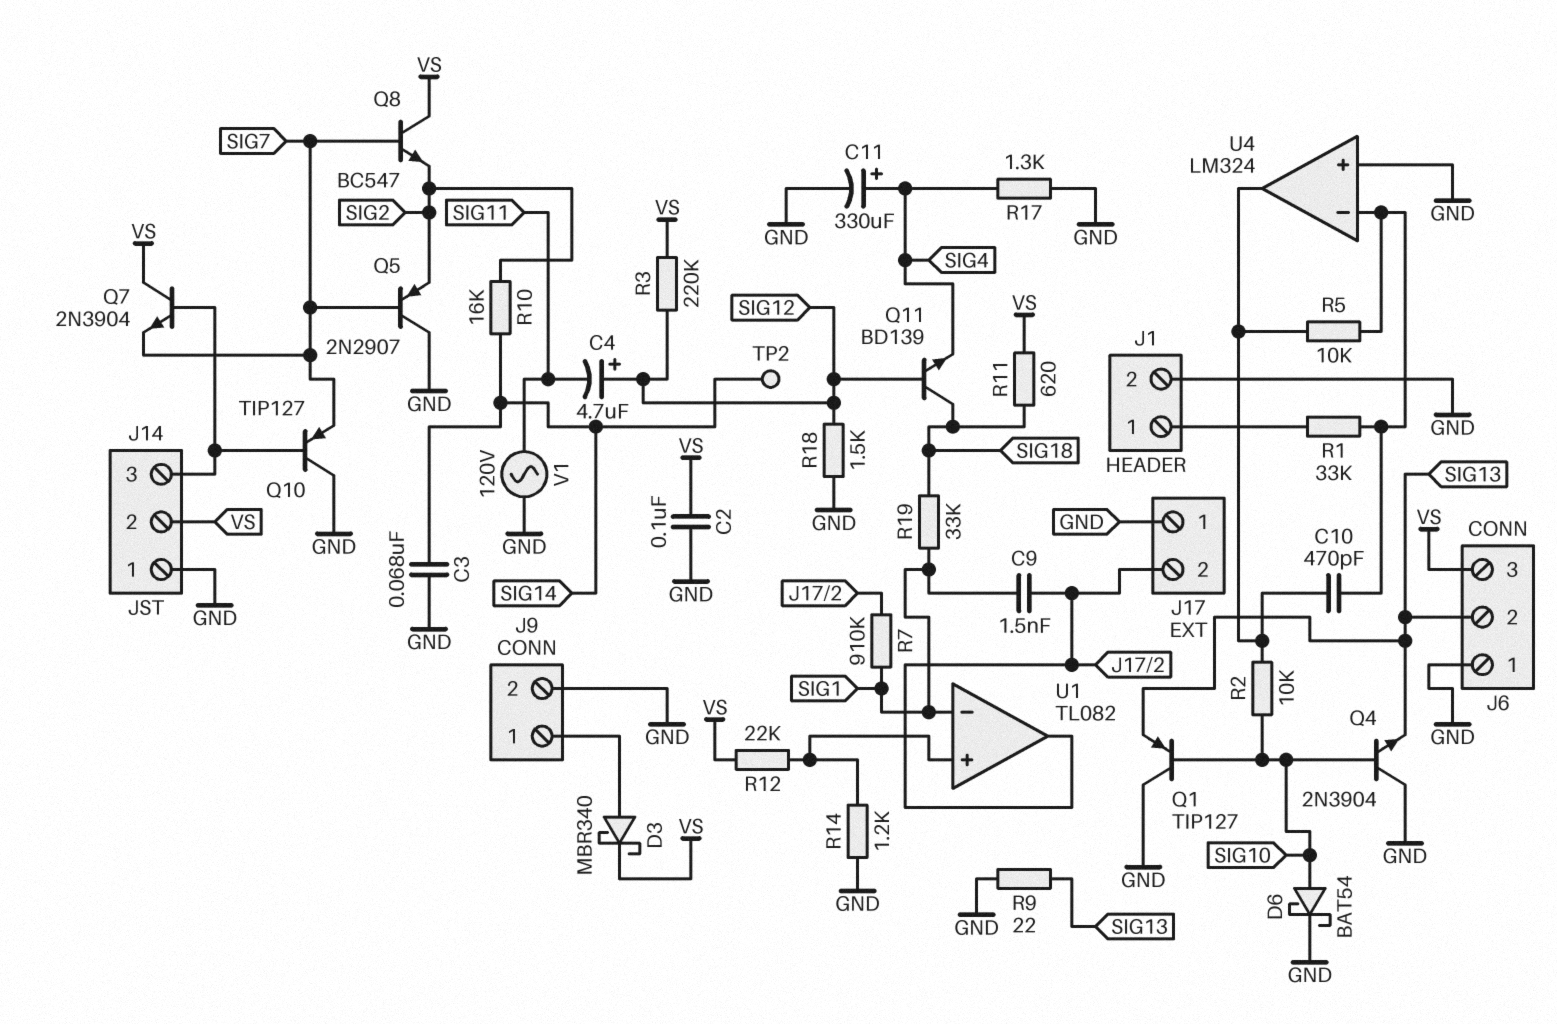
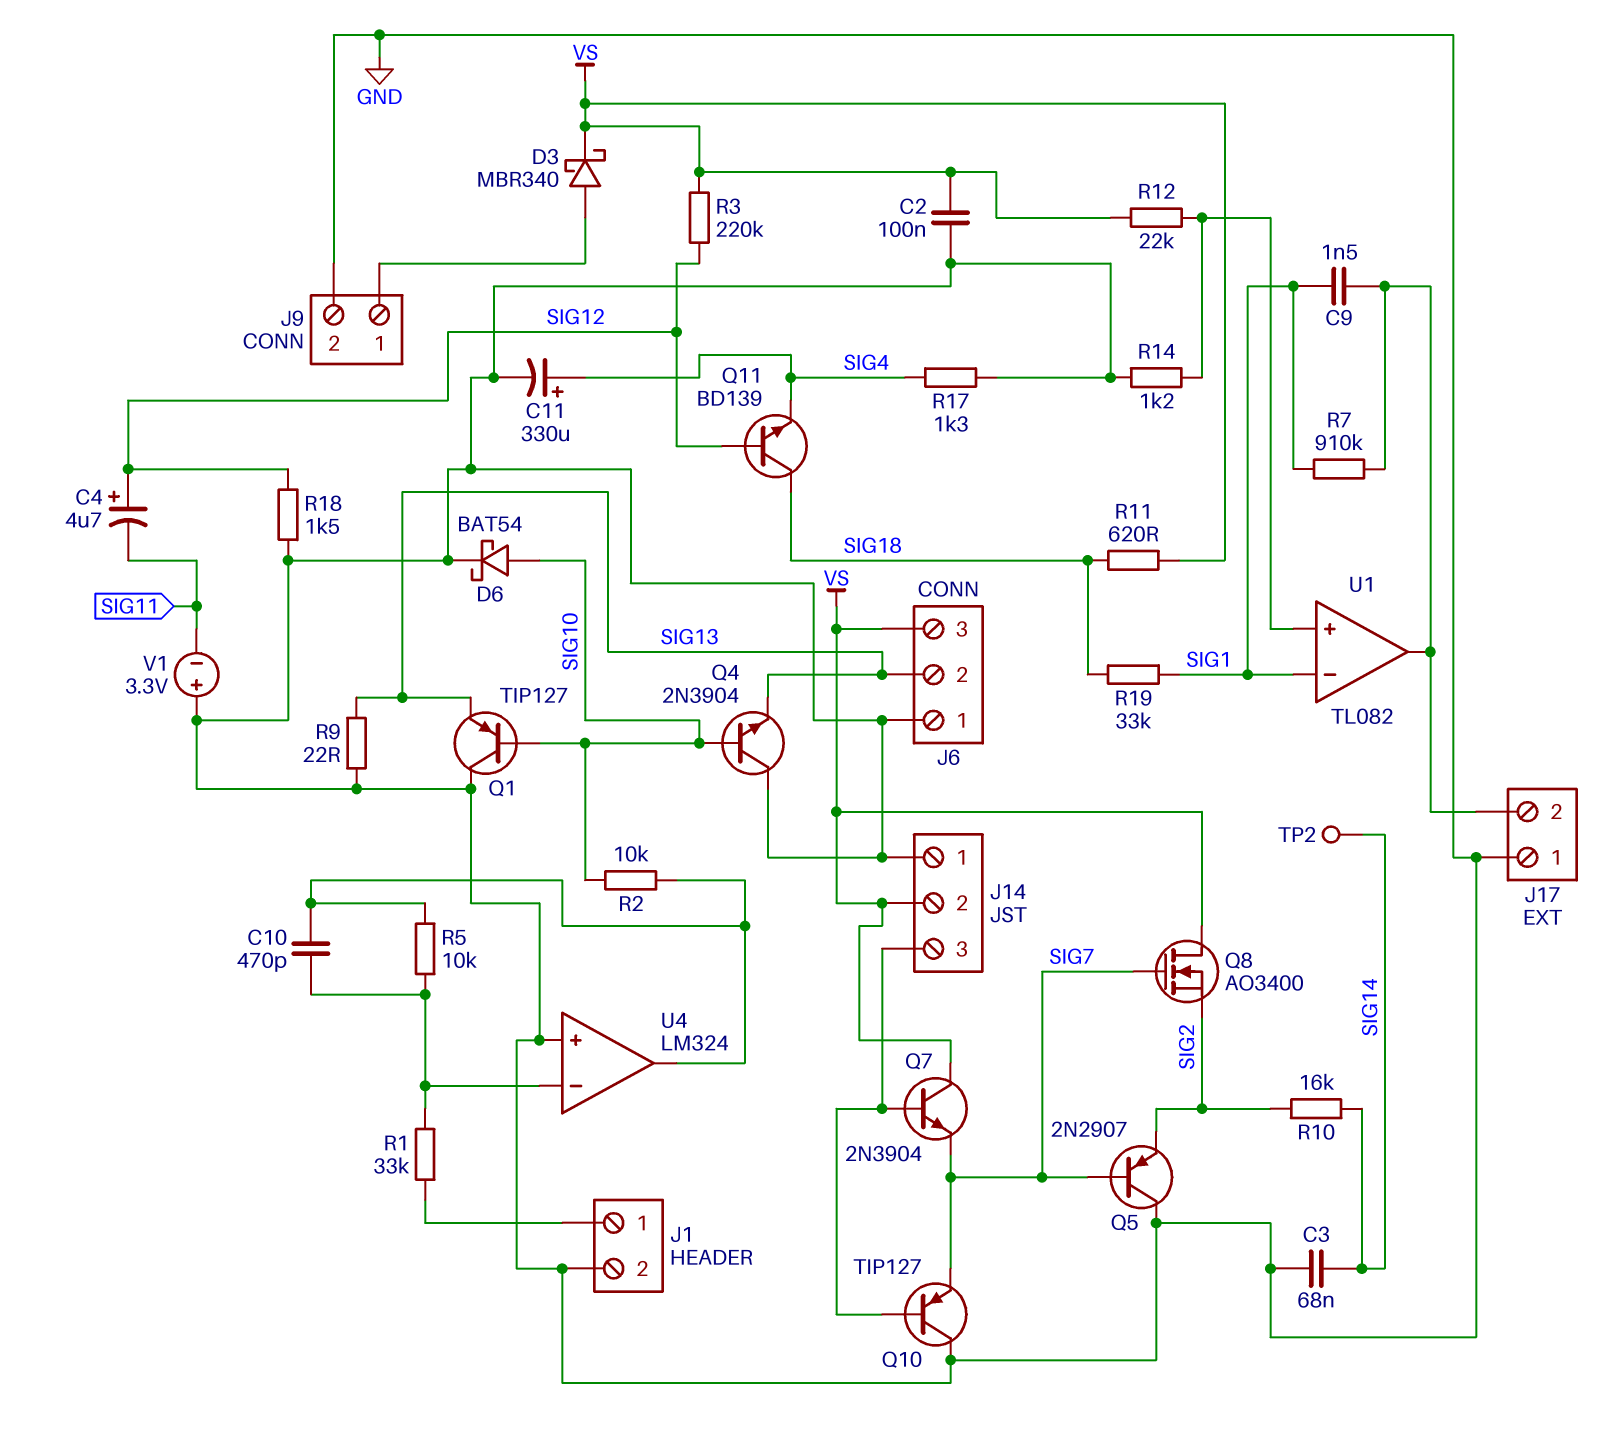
Q8: NPN BC547 (B SIG7, C VS, E SIG2) -> NMOS AO3400 (G SIG7, D VS, S SIG2)
V1: AC 120V (GND, SIG11) -> 3.3V (plus GND, minus SIG11)

